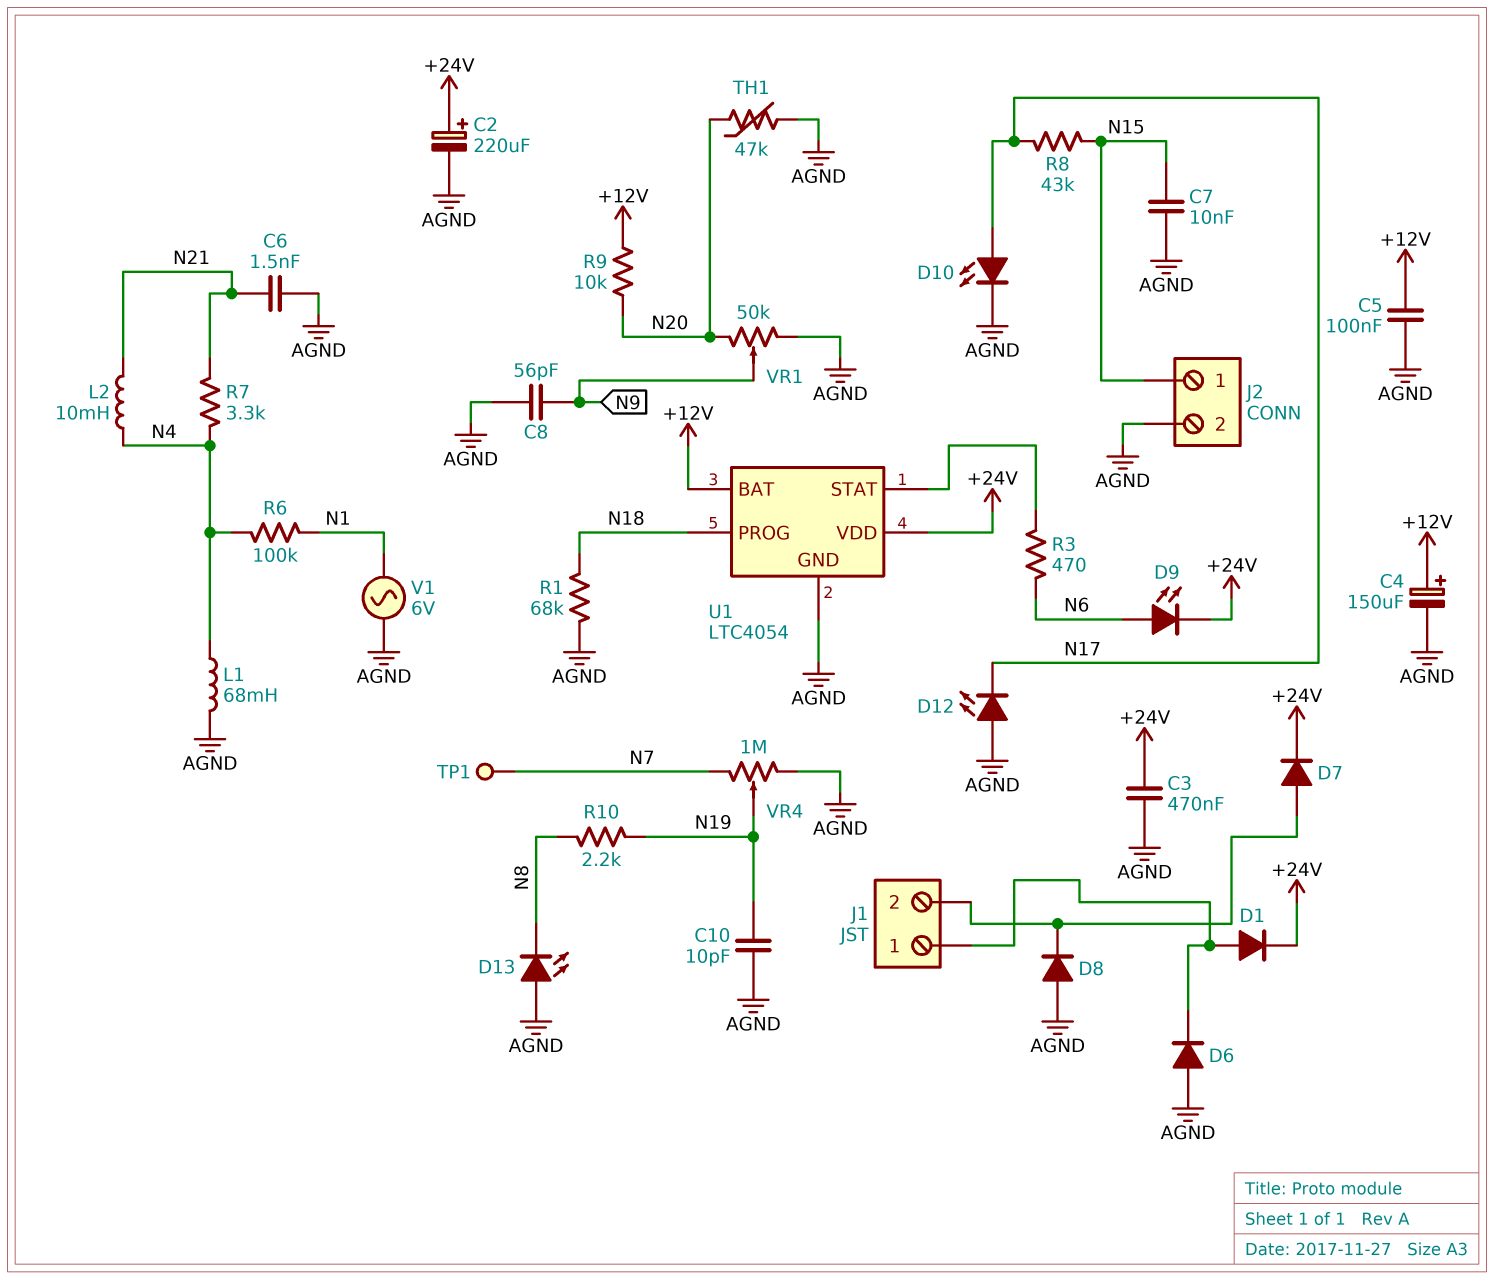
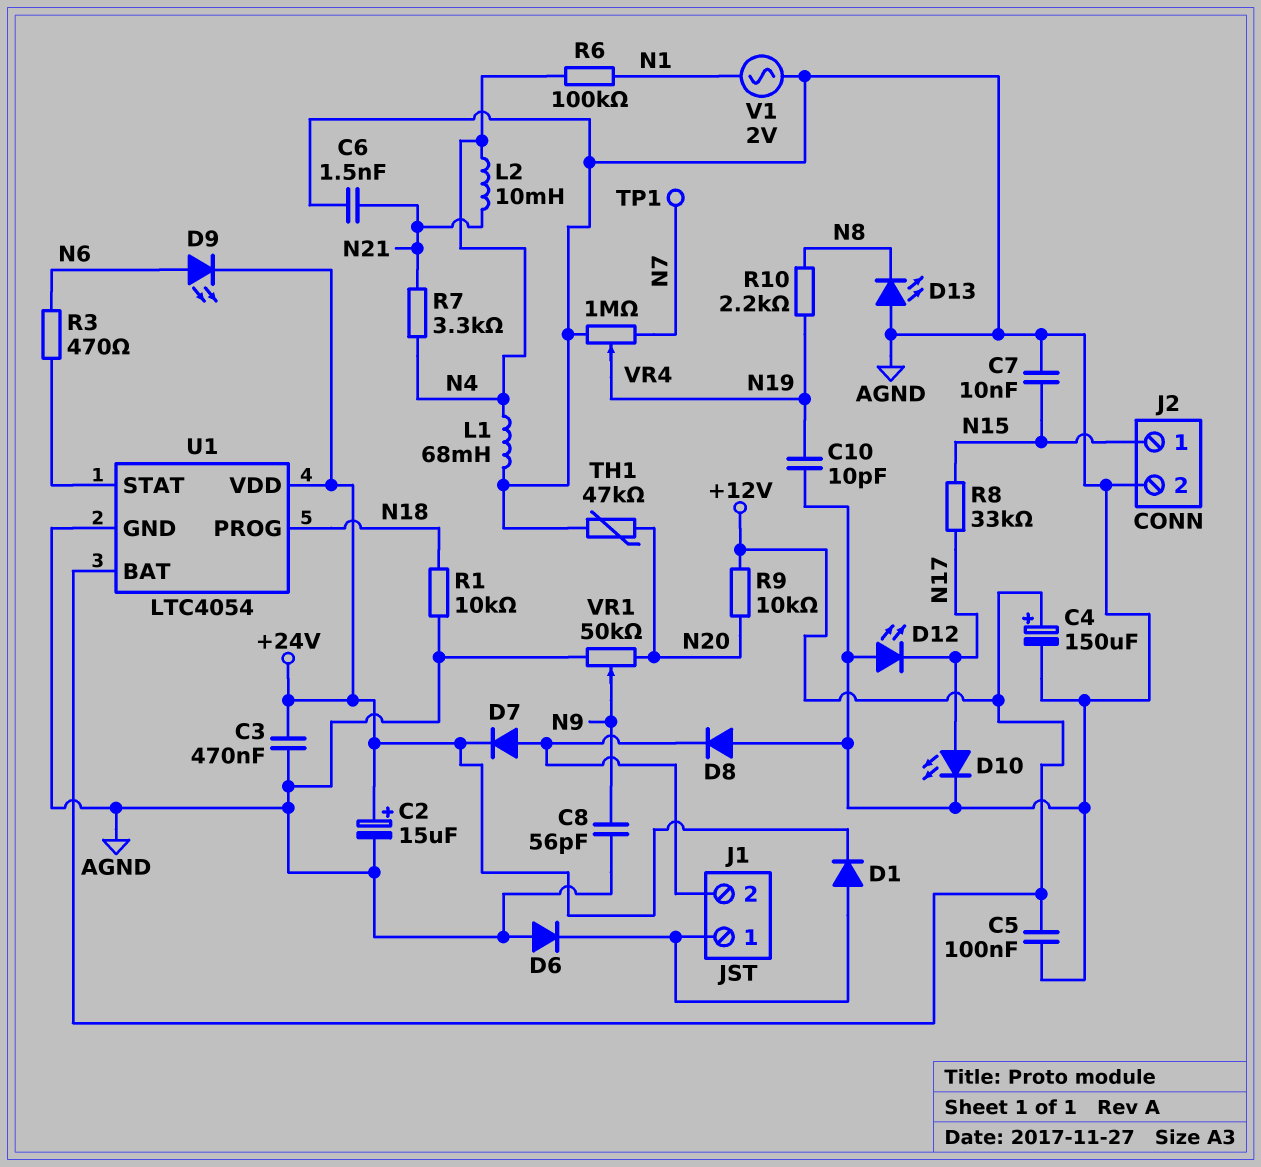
C2: 220uF (plus +24V, minus AGND) -> 15uF (plus +24V, minus AGND)
R1: 68k (AGND, N18) -> 10k (AGND, N18)
R8: 43k (N15, N17) -> 33k (N15, N17)
V1: AC 6V (AGND, N1) -> AC 2V (AGND, N1)

